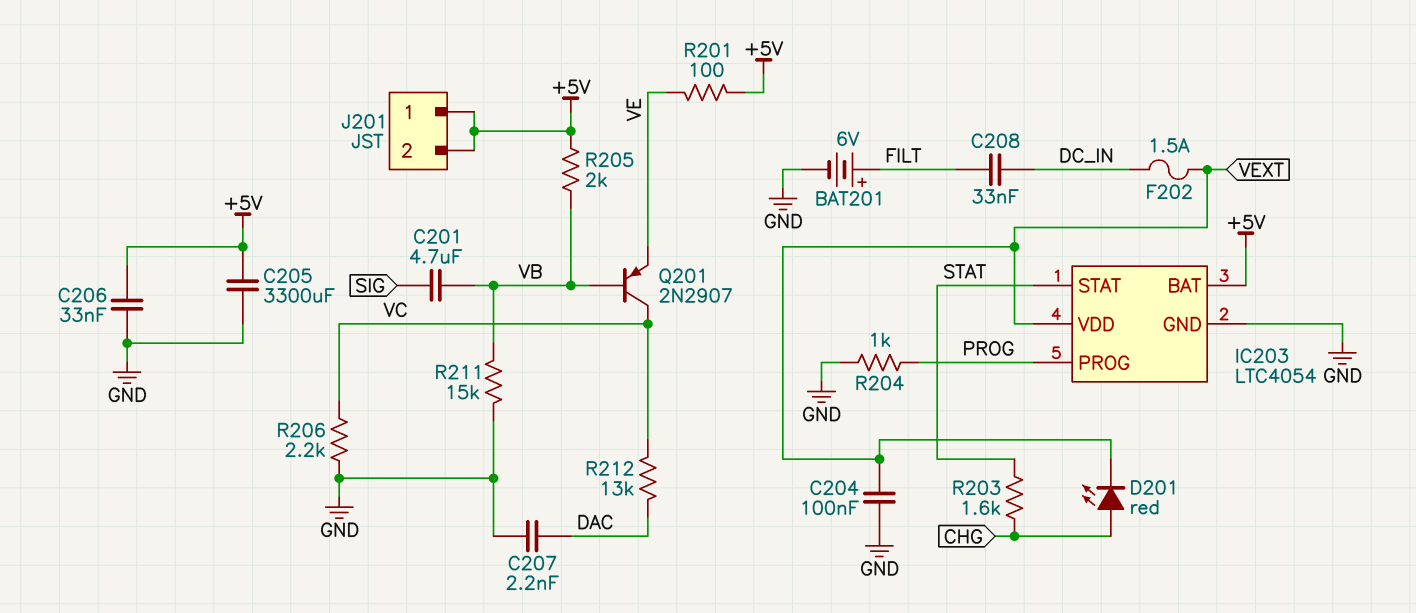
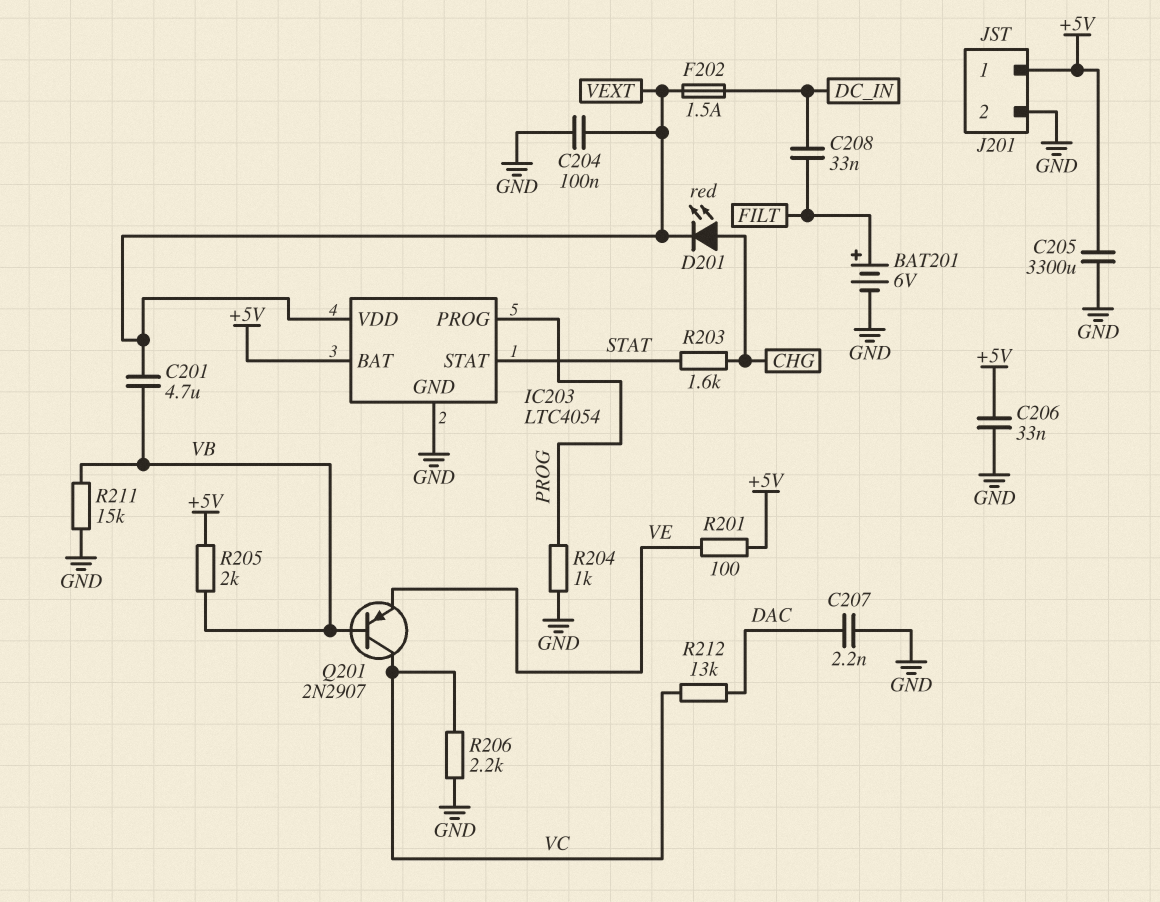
C201: 4.7uF (SIG, VB) -> 4.7uF (VB, VEXT)
J201 pin 2: +5V -> GND

